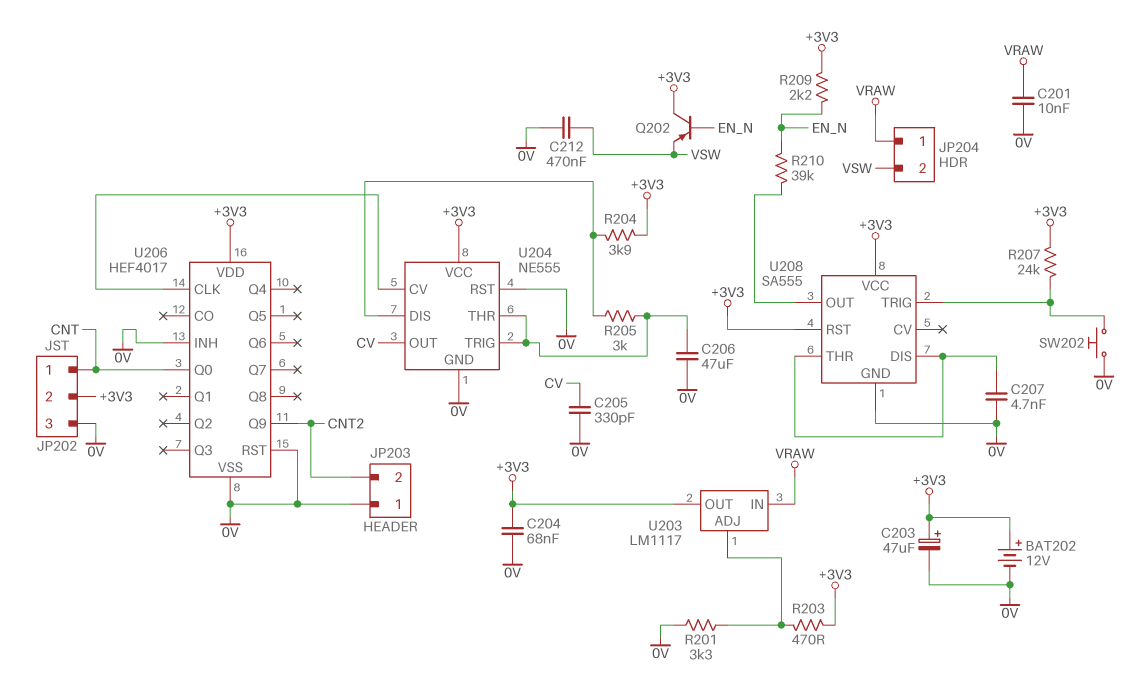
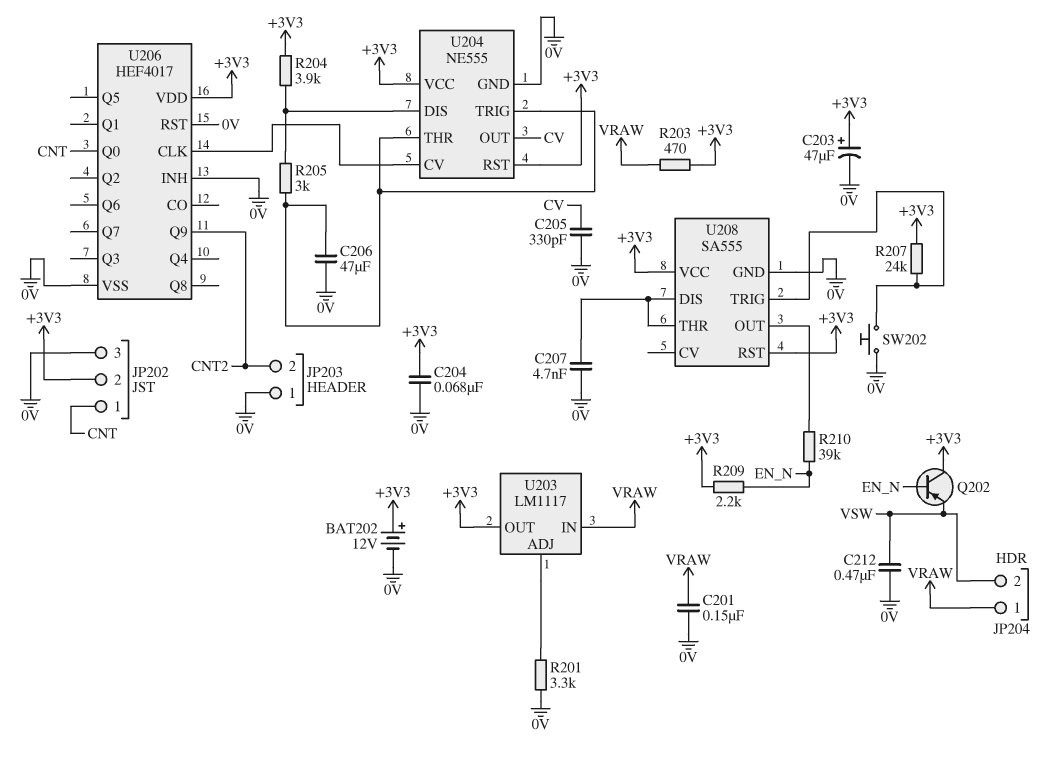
C201: 10nF (0V, VRAW) -> 150nF (0V, VRAW)
R203: 470 (+3V3, U203/ADJ) -> 470 (+3V3, VRAW)
U204 pin RST: 0V -> +3V3

